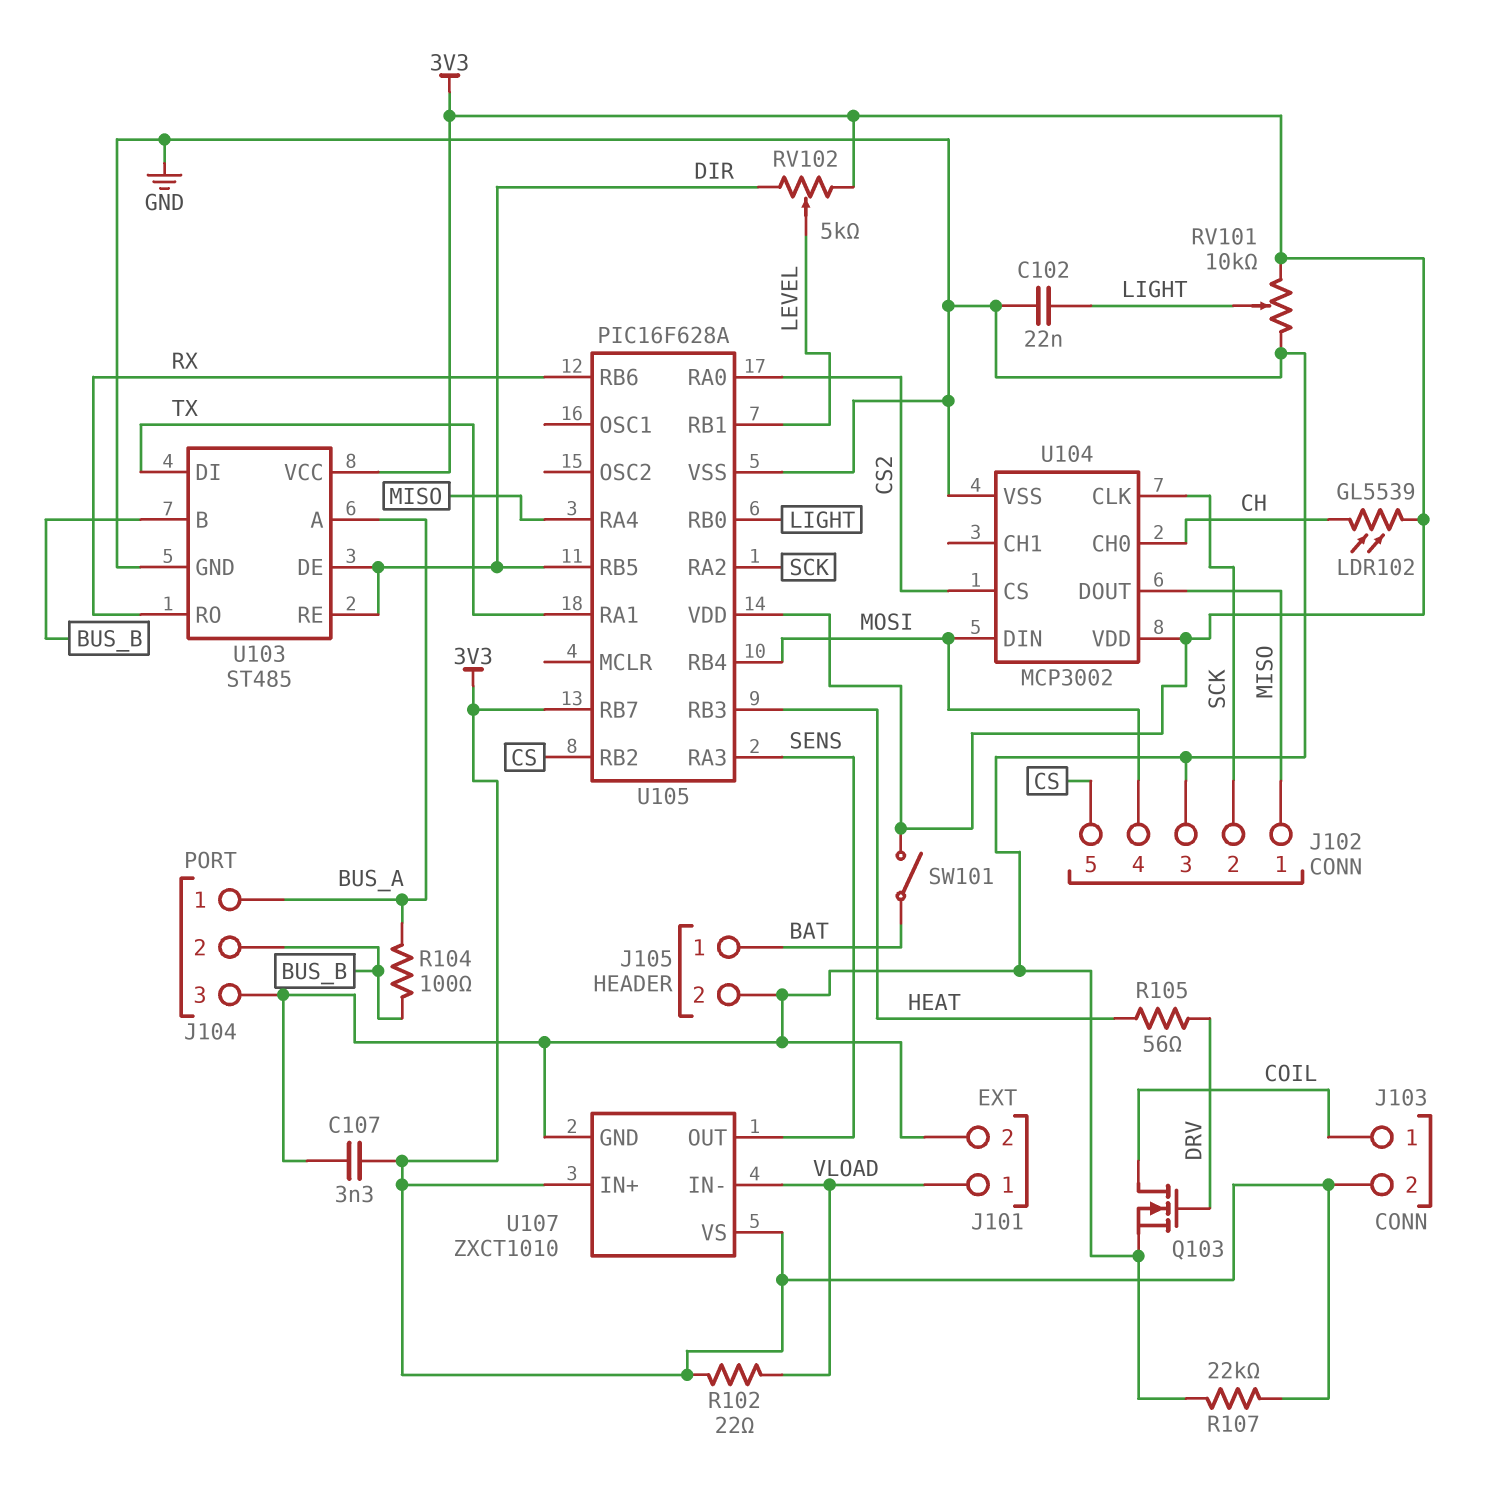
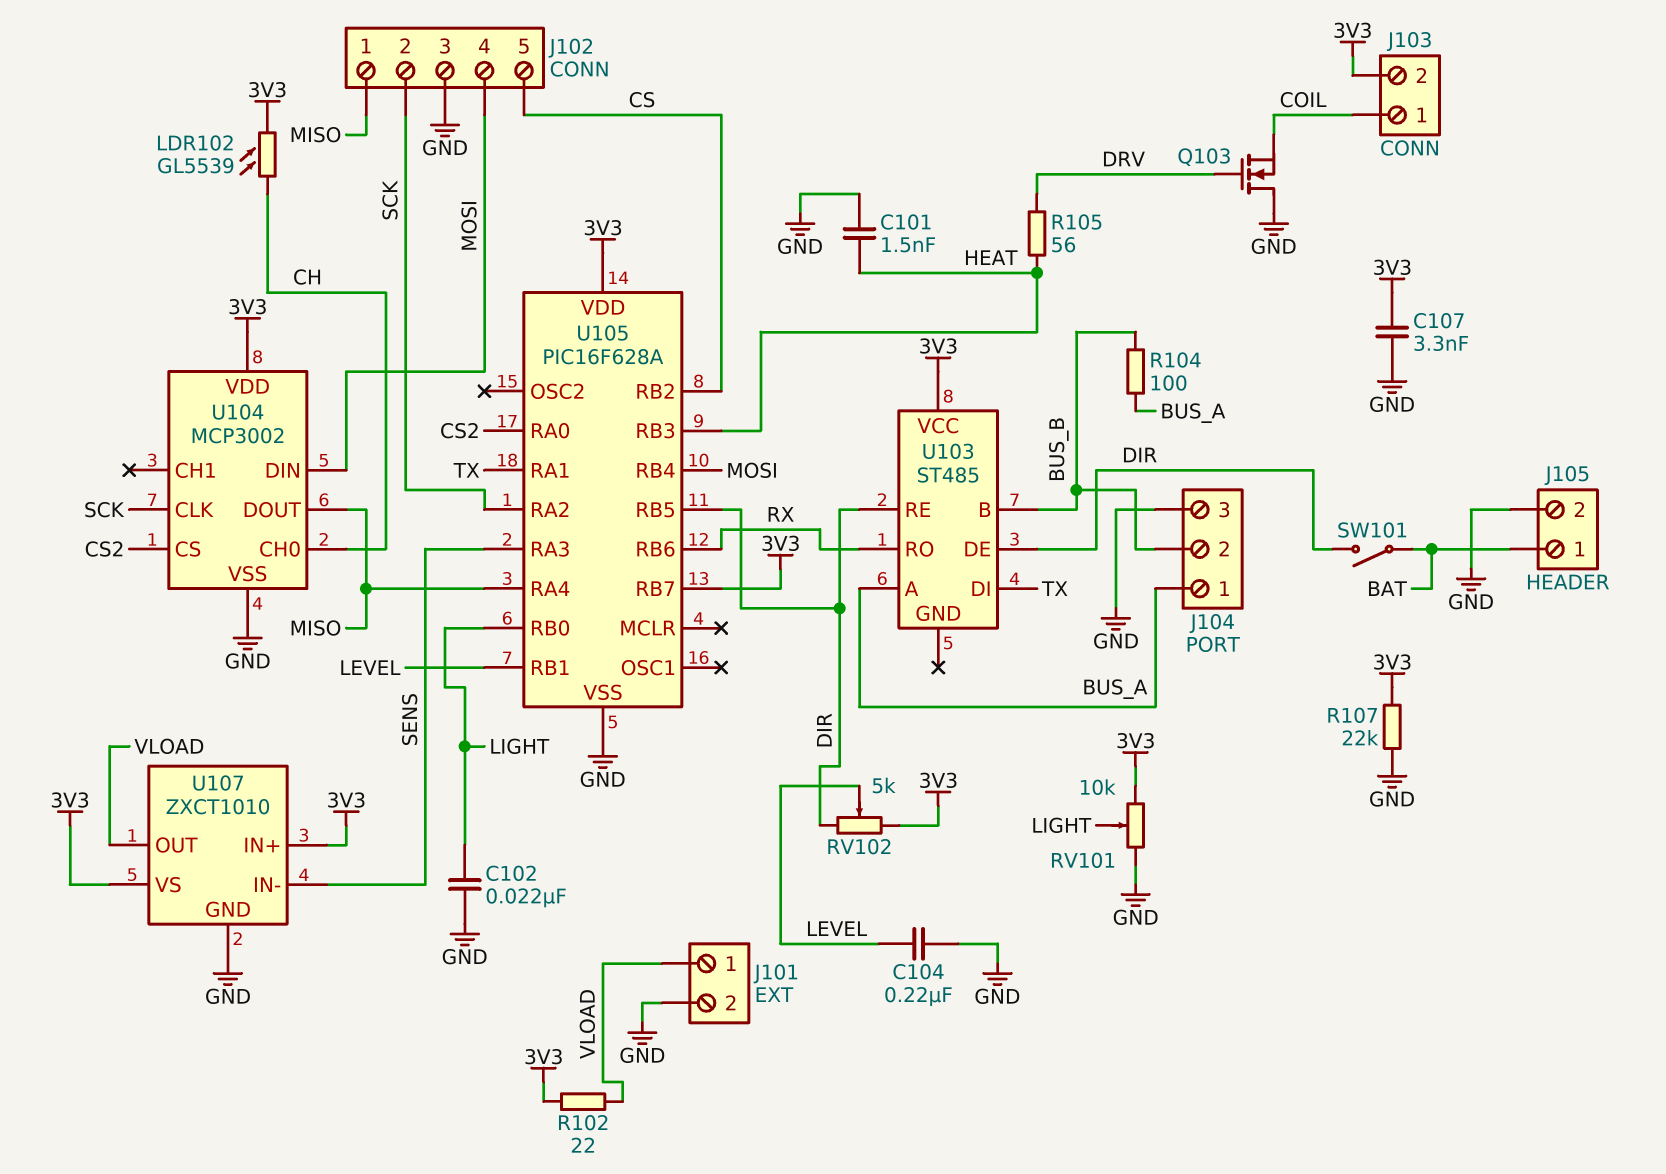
C101: none -> 1.5nF (GND, HEAT)
C104: none -> 220nF (GND, LEVEL)
Q103: NMOS (G DRV, D COIL, S GND) -> NMOS (G DRV, D GND, S COIL)
SW101: switch (3V3, BAT) -> switch (BAT, DIR)
U103 pin GND: GND -> none
U107 pin IN-: VLOAD -> SENS
U107 pin OUT: SENS -> VLOAD

